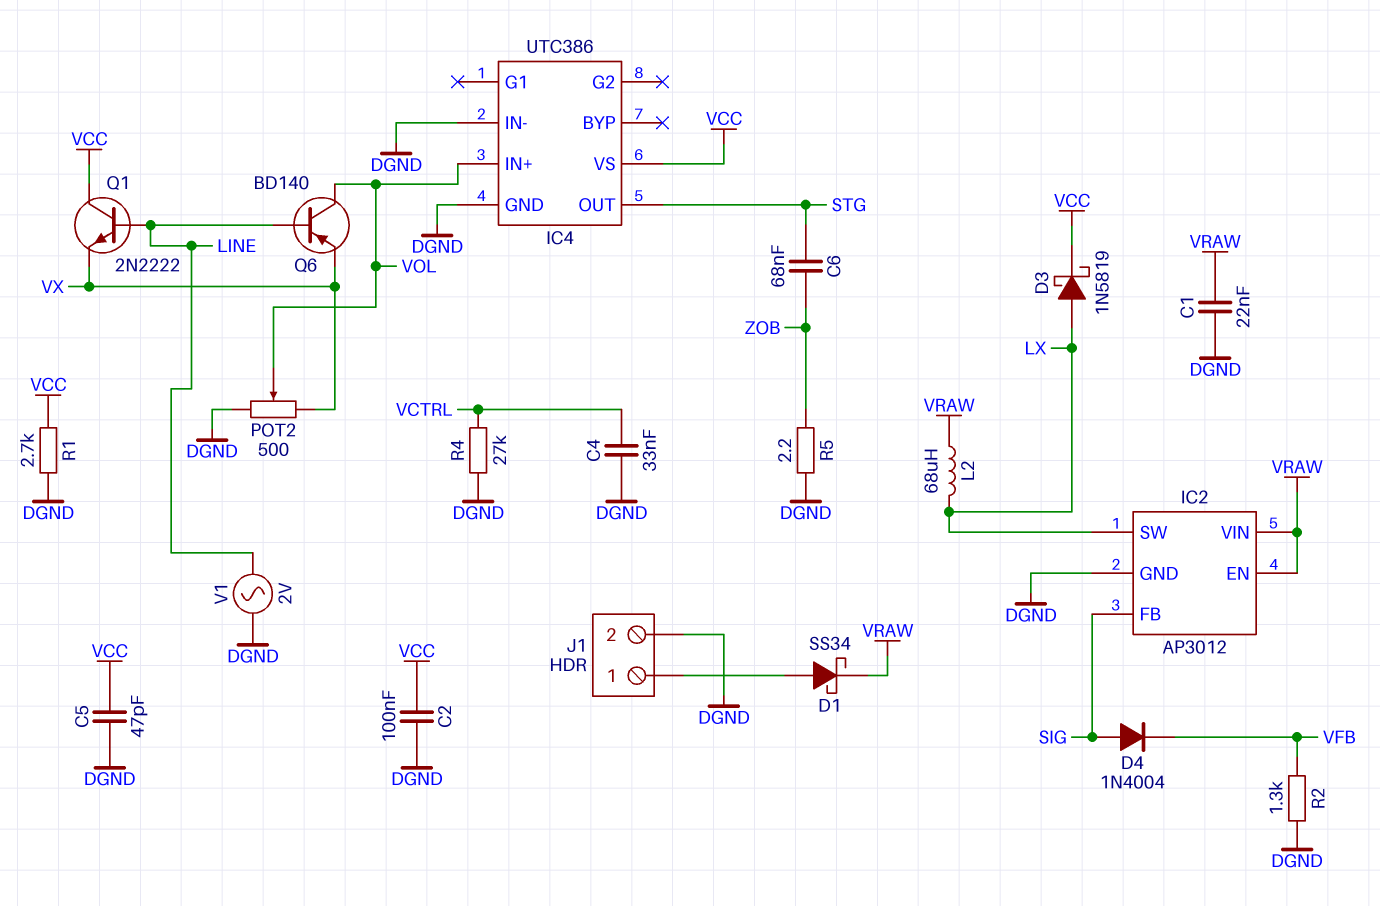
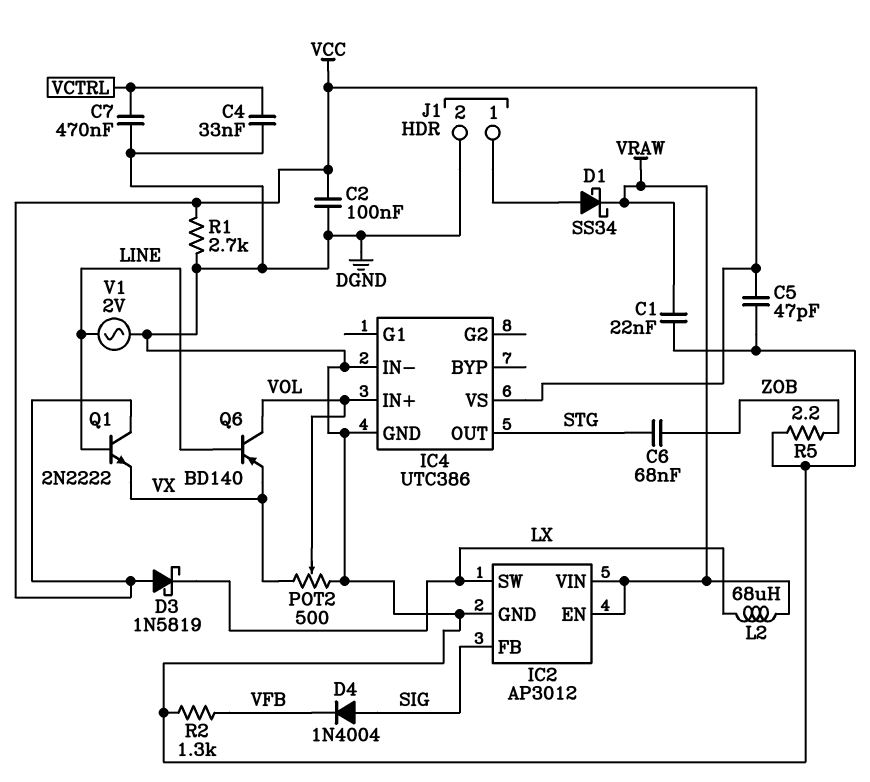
C7: none -> 470nF (DGND, VCTRL)
D3: schottky 1N5819 (A LX, K VCC) -> schottky 1N5819 (A VCC, K LX)
R4: 27k (DGND, VCTRL) -> none

